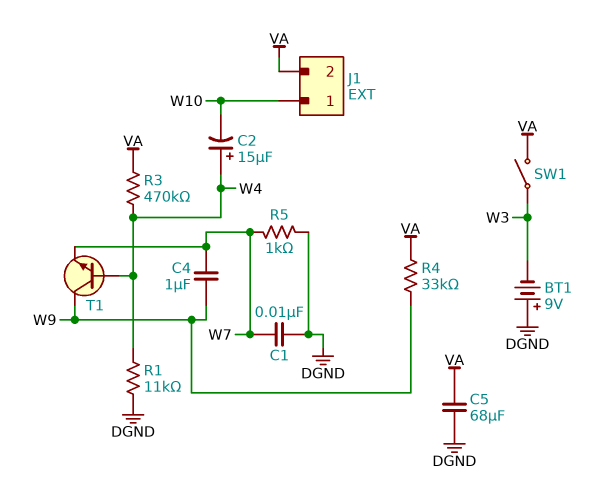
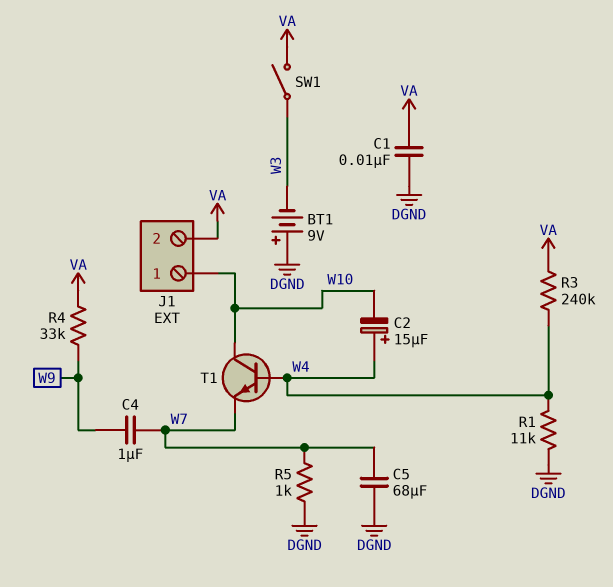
C1: 10nF (DGND, W7) -> 10nF (DGND, VA)
C5: 68uF (DGND, VA) -> 68uF (DGND, W7)
R3: 470k (VA, W4) -> 240k (VA, W4)
T1: NPN (B W4, C W9, E W7) -> NPN (B W4, C W10, E W7)

